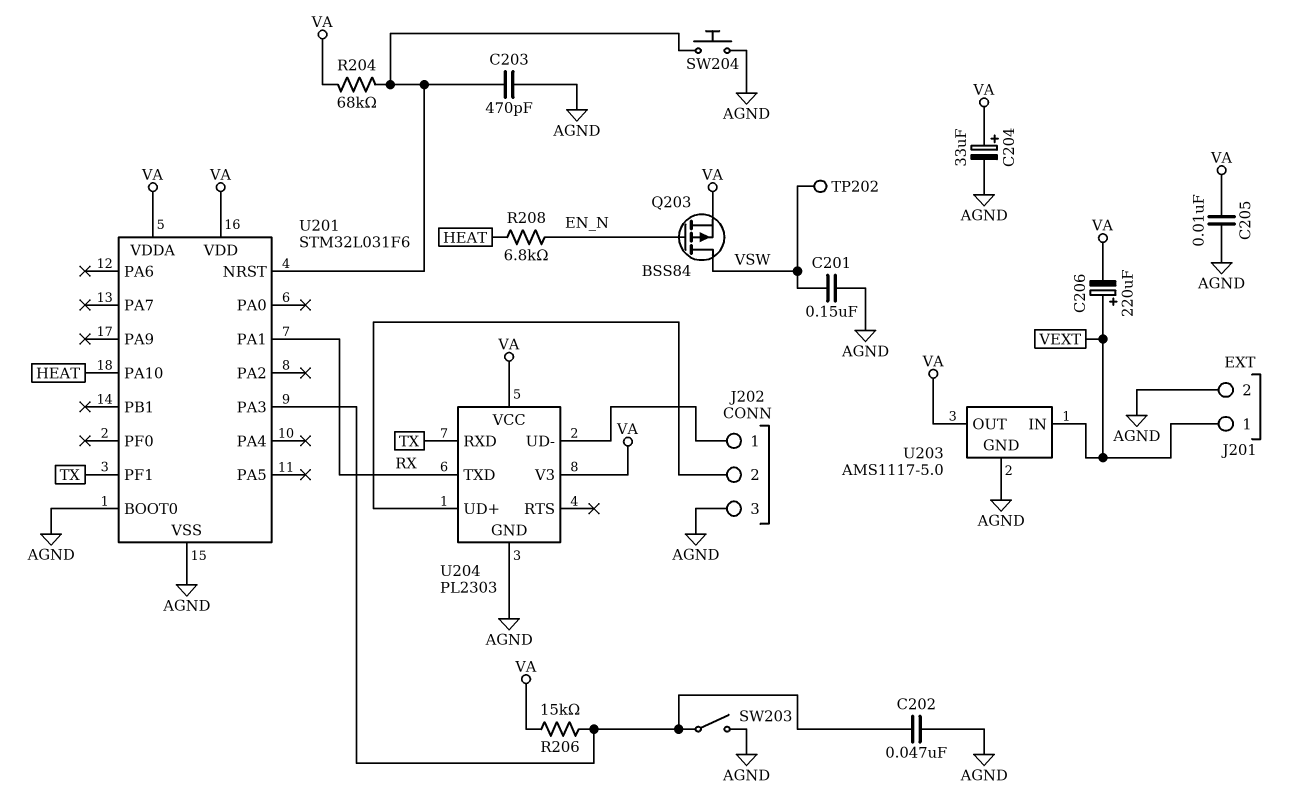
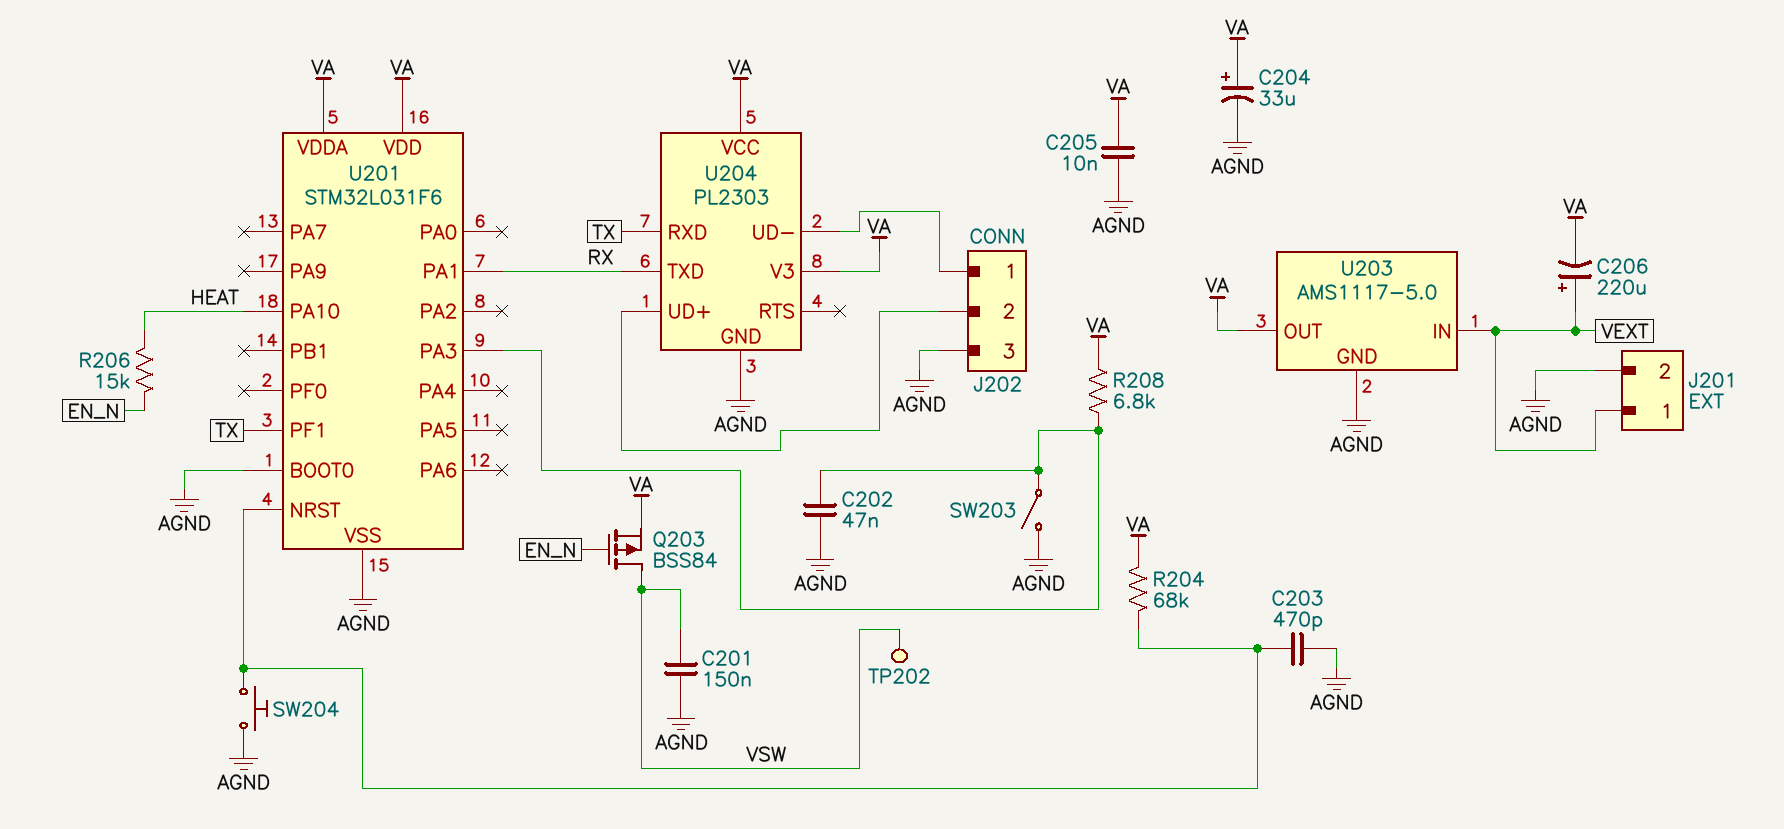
R206: 15k (U201/PA3, VA) -> 15k (EN_N, HEAT)
R208: 6.8k (EN_N, HEAT) -> 6.8k (U201/PA3, VA)

